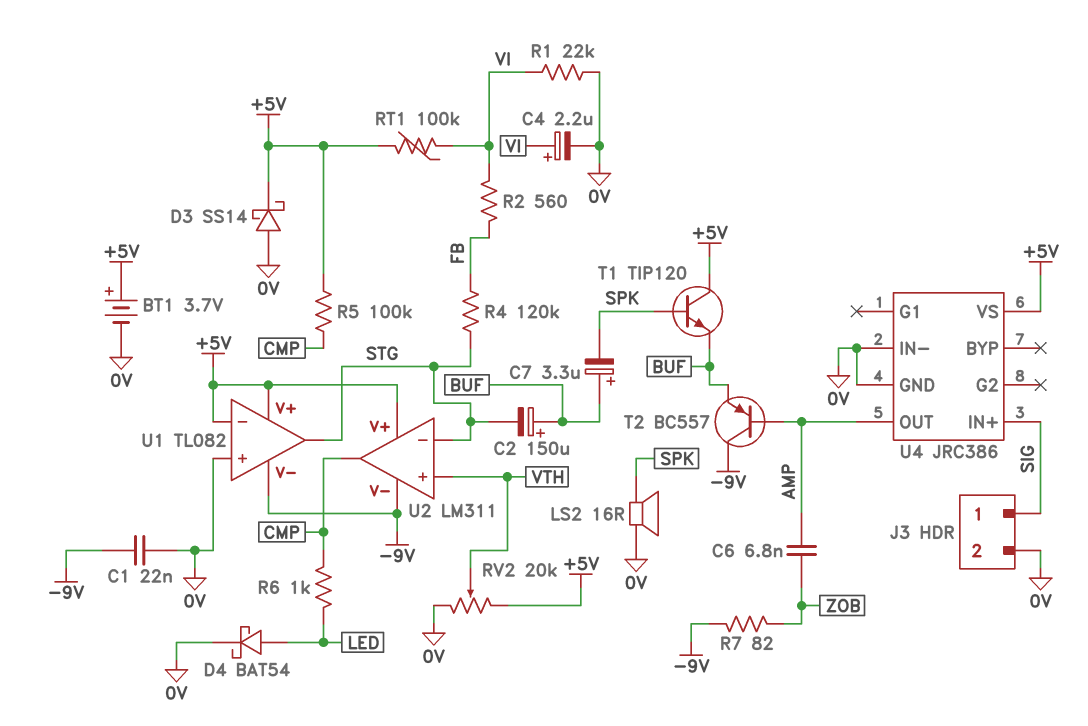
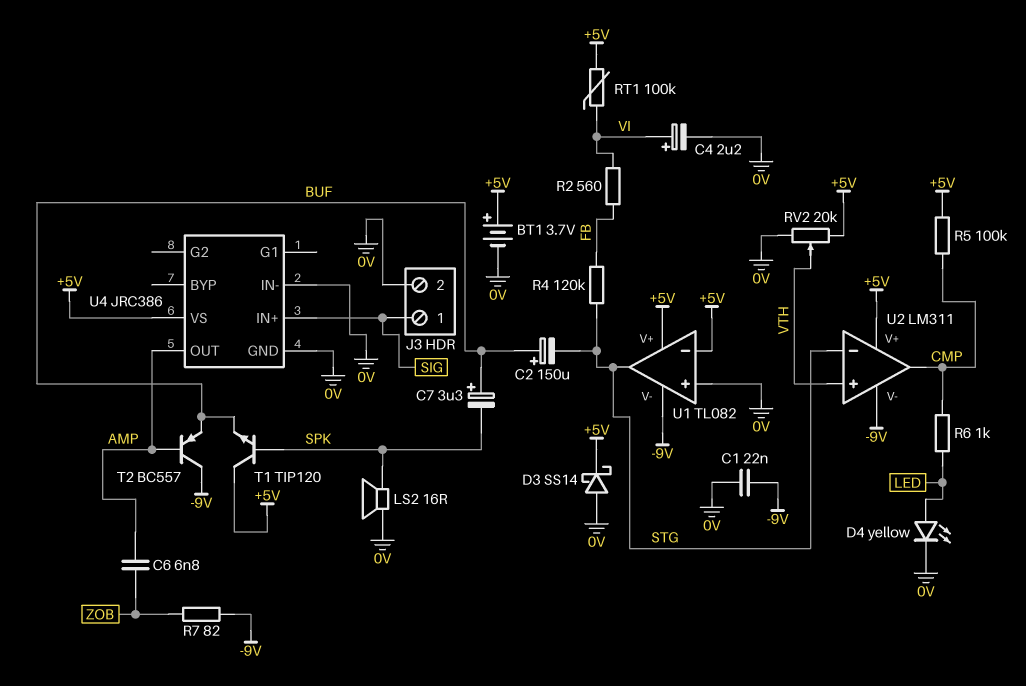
D4: schottky BAT54 (A LED, K 0V) -> LED yellow (A LED, K 0V)
R1: 22k (0V, VI) -> none

